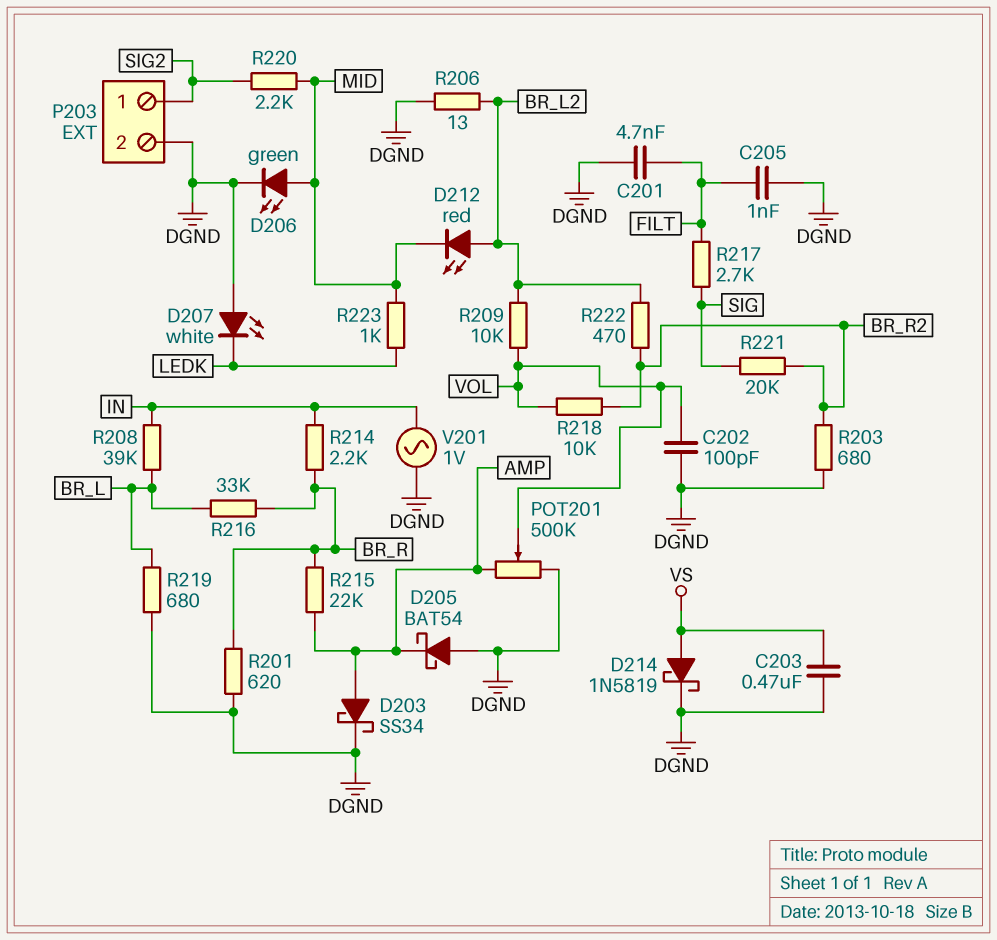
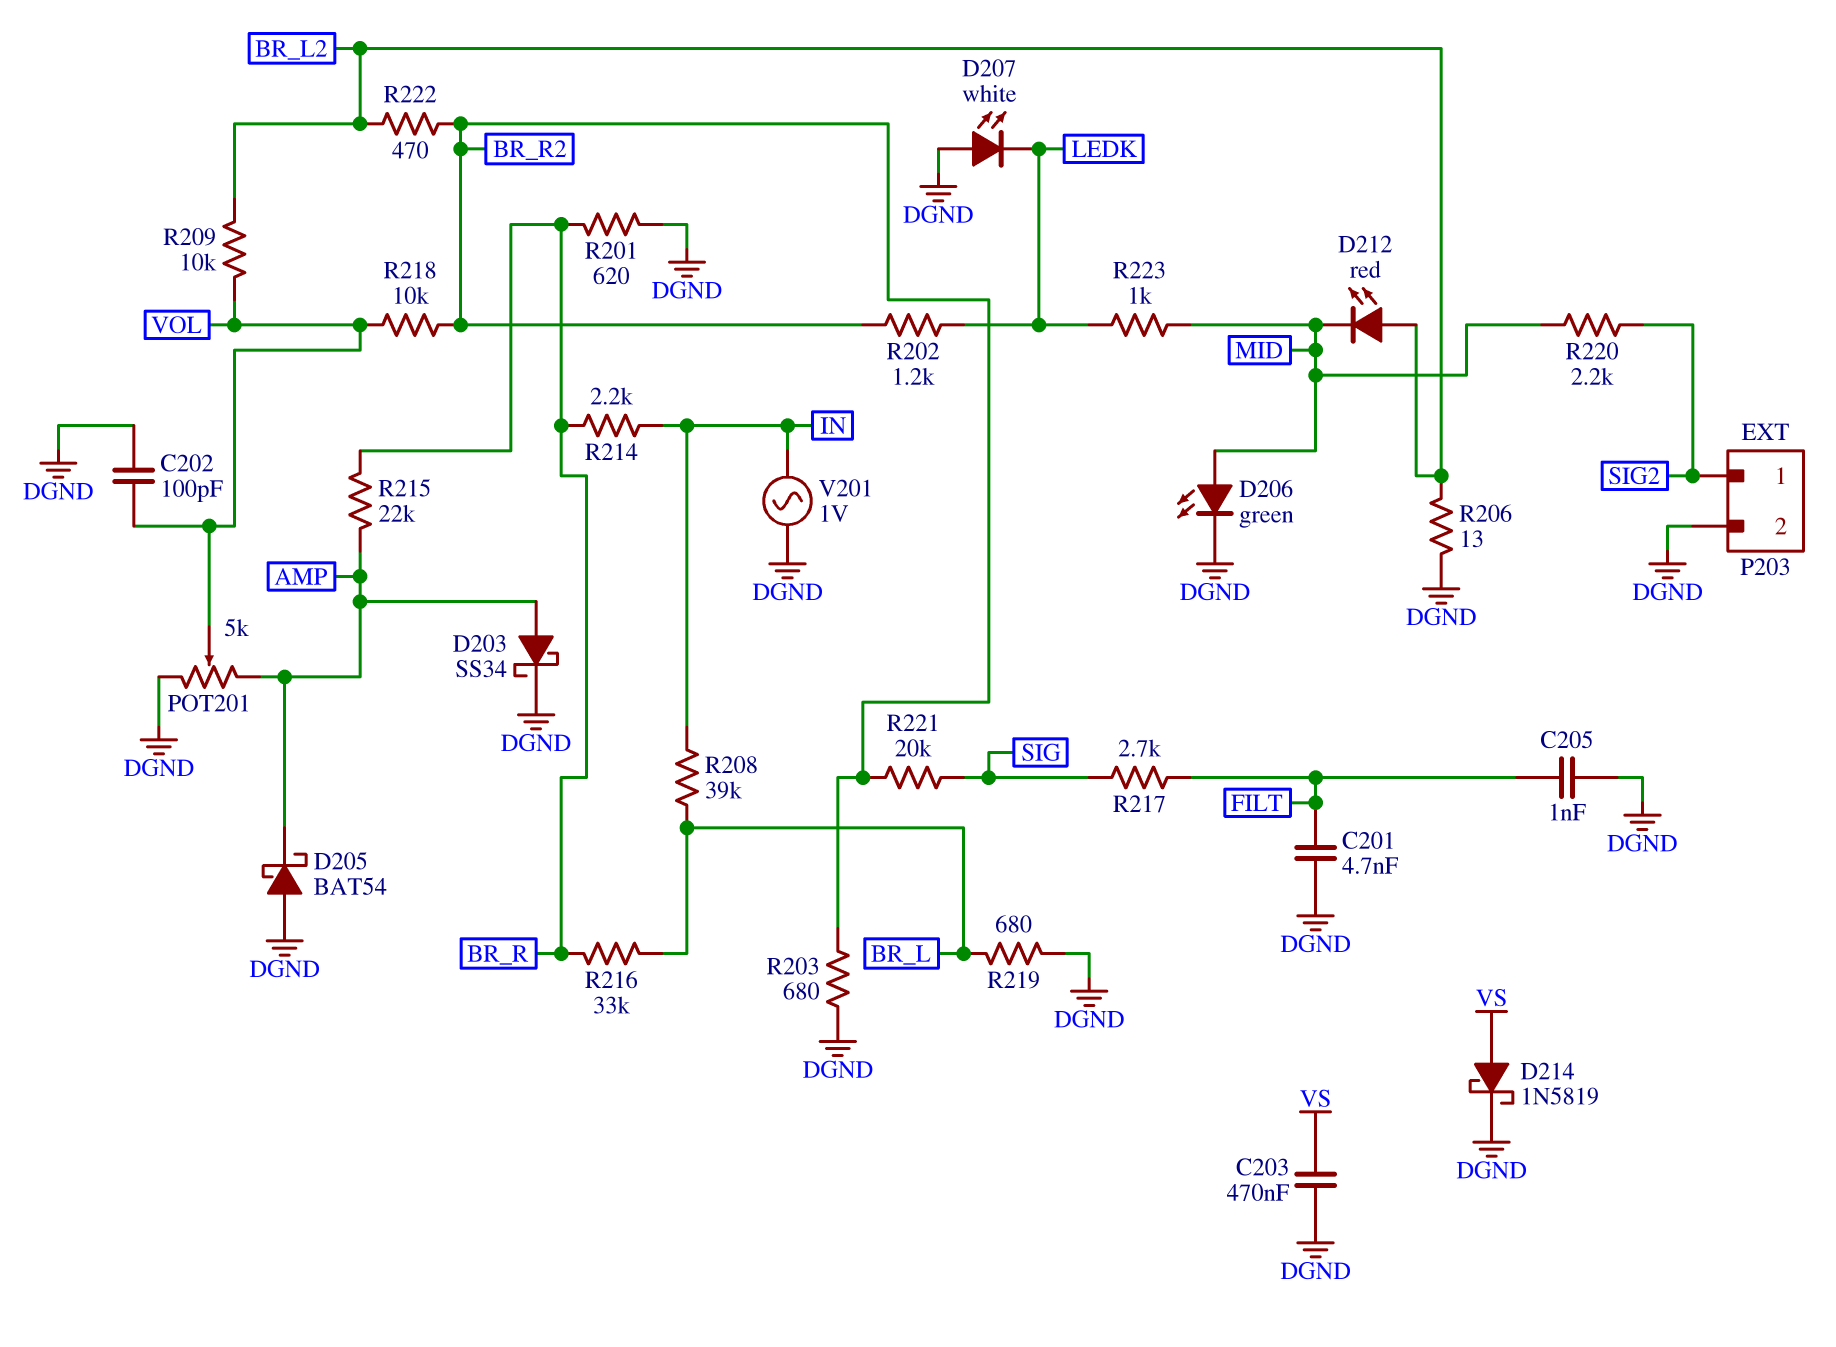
POT201: 500k (AMP, DGND, wiper VOL) -> 5k (AMP, DGND, wiper VOL)
R202: none -> 1.2k (BR_R2, LEDK)

